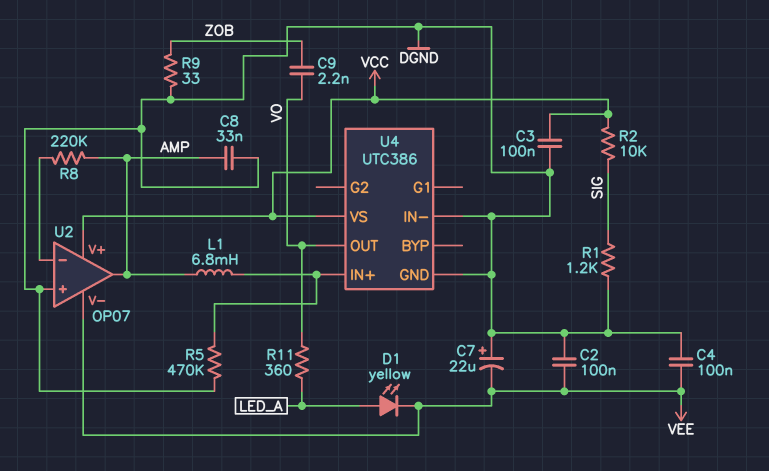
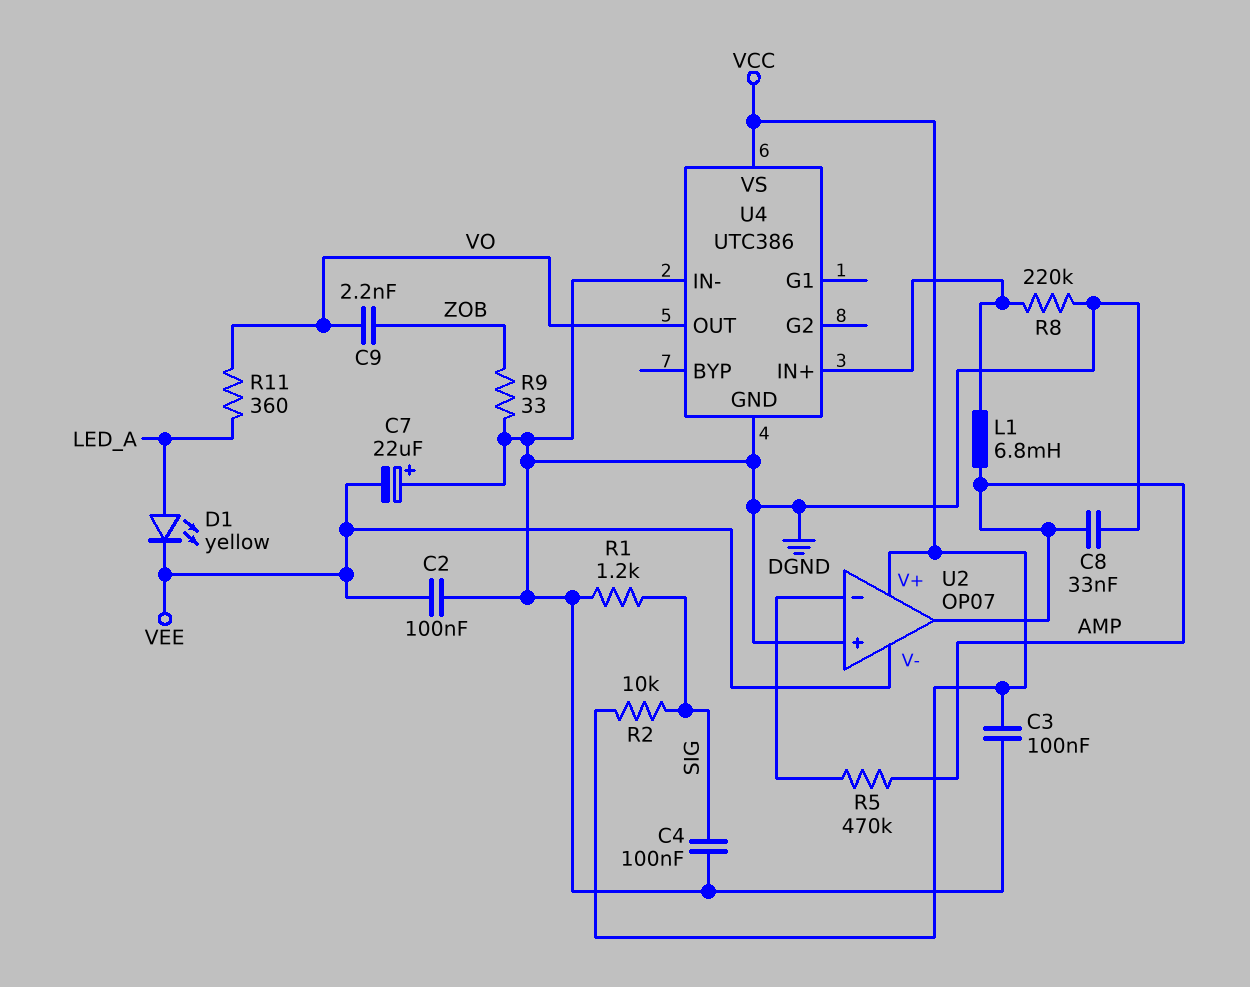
C4: 100nF (DGND, VEE) -> 100nF (DGND, SIG)
R5: 470k (DGND, U4/IN+) -> 470k (AMP, U2/in-)
R8: 220k (AMP, U2/in-) -> 220k (DGND, U4/IN+)

